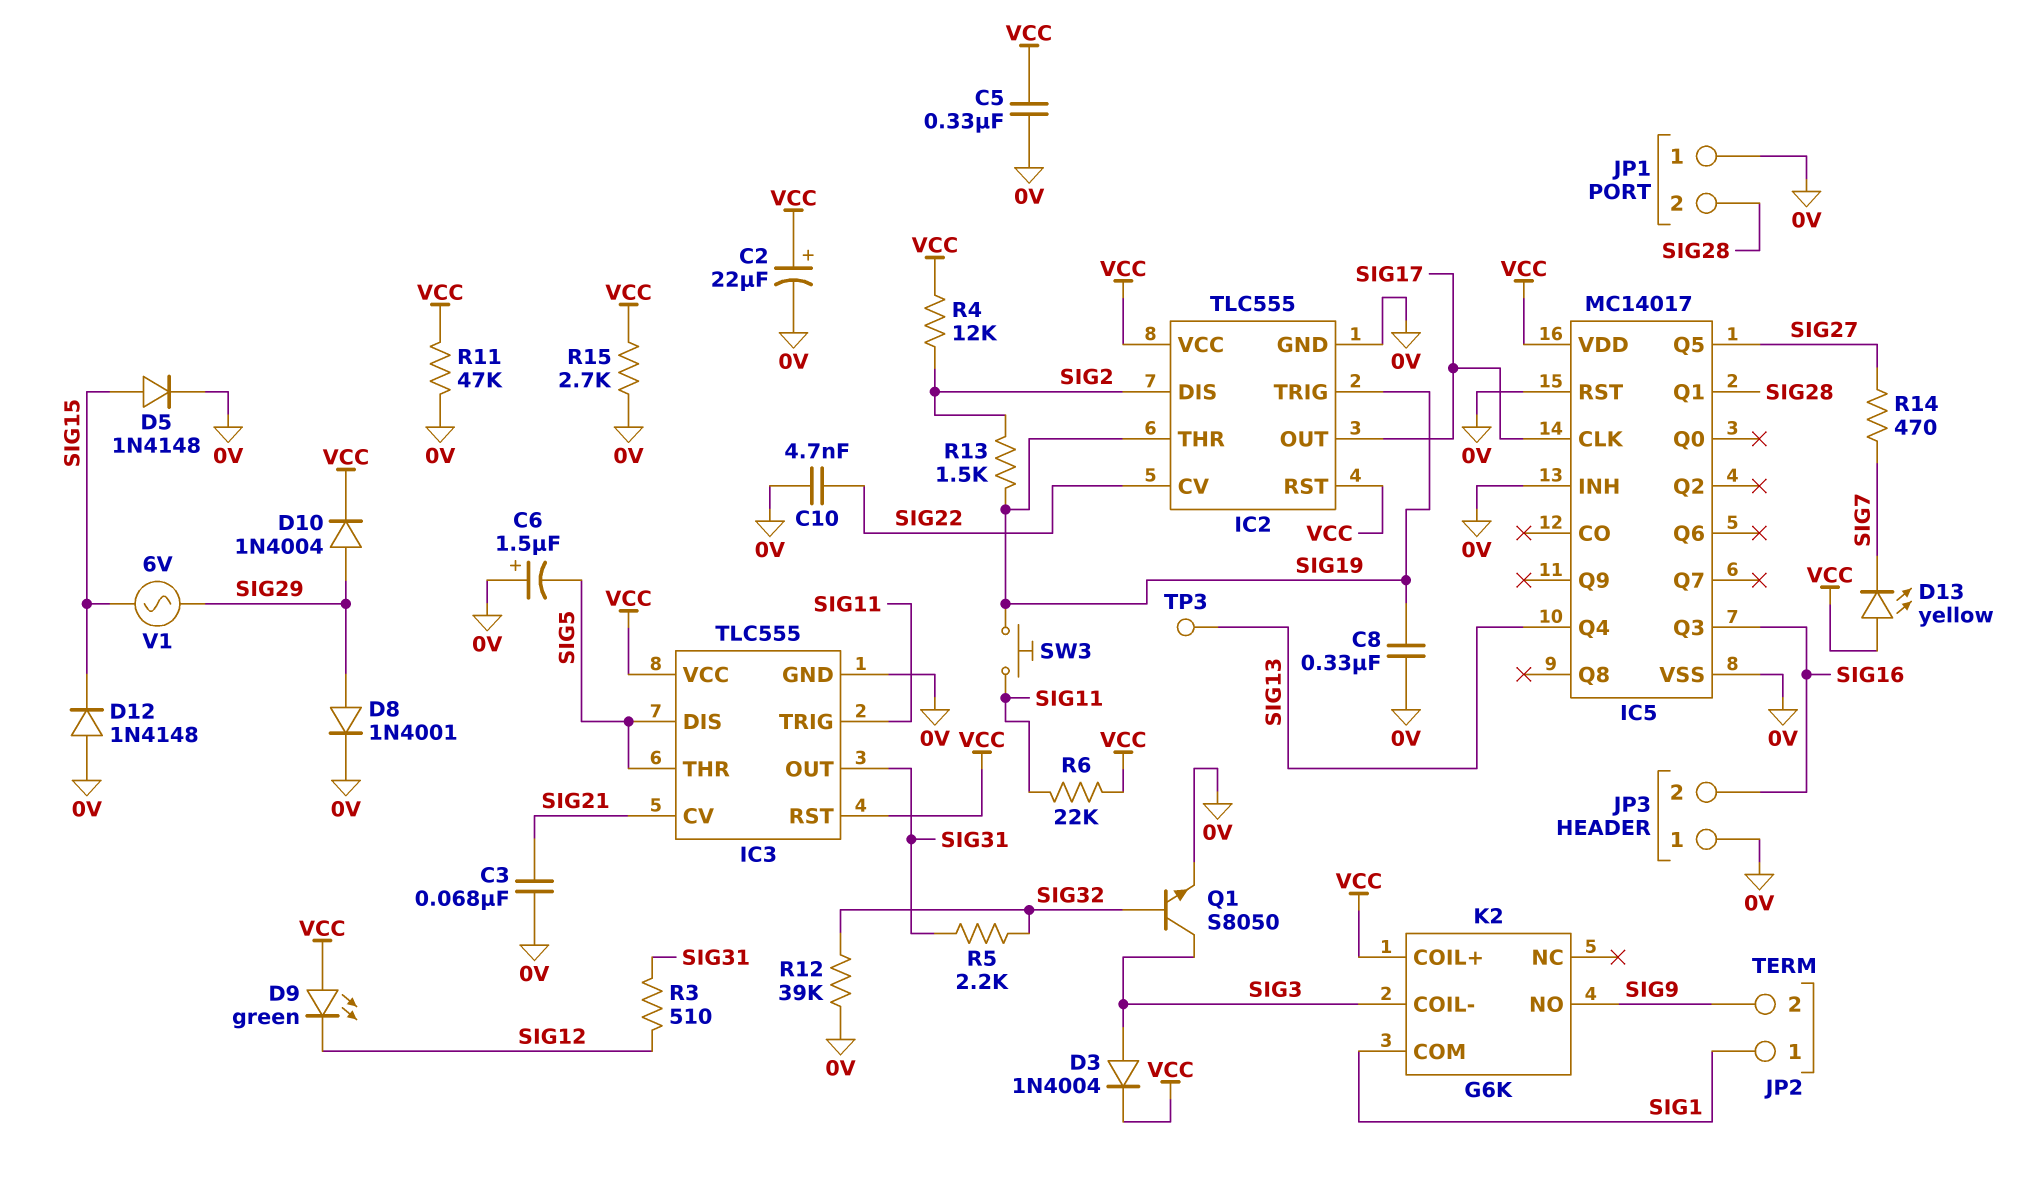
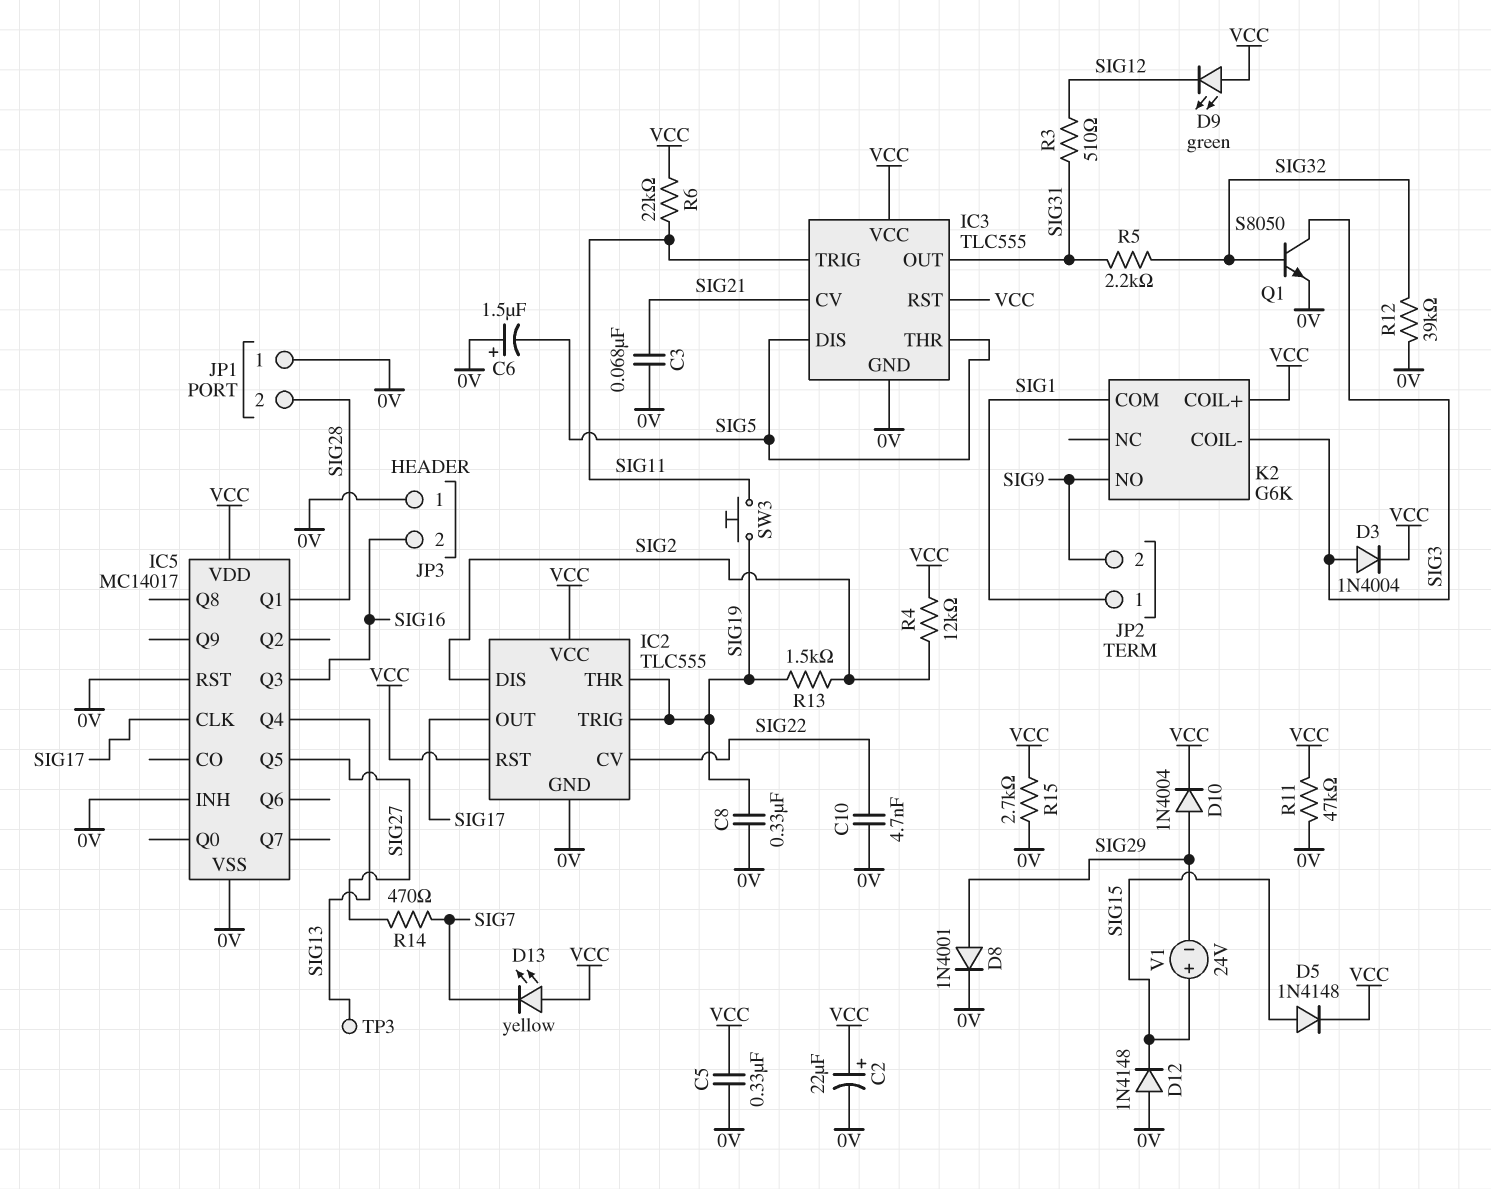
D5: diode 1N4148 (A SIG15, K 0V) -> diode 1N4148 (A SIG15, K VCC)
V1: AC 6V (SIG15, SIG29) -> 24V (plus SIG15, minus SIG29)

